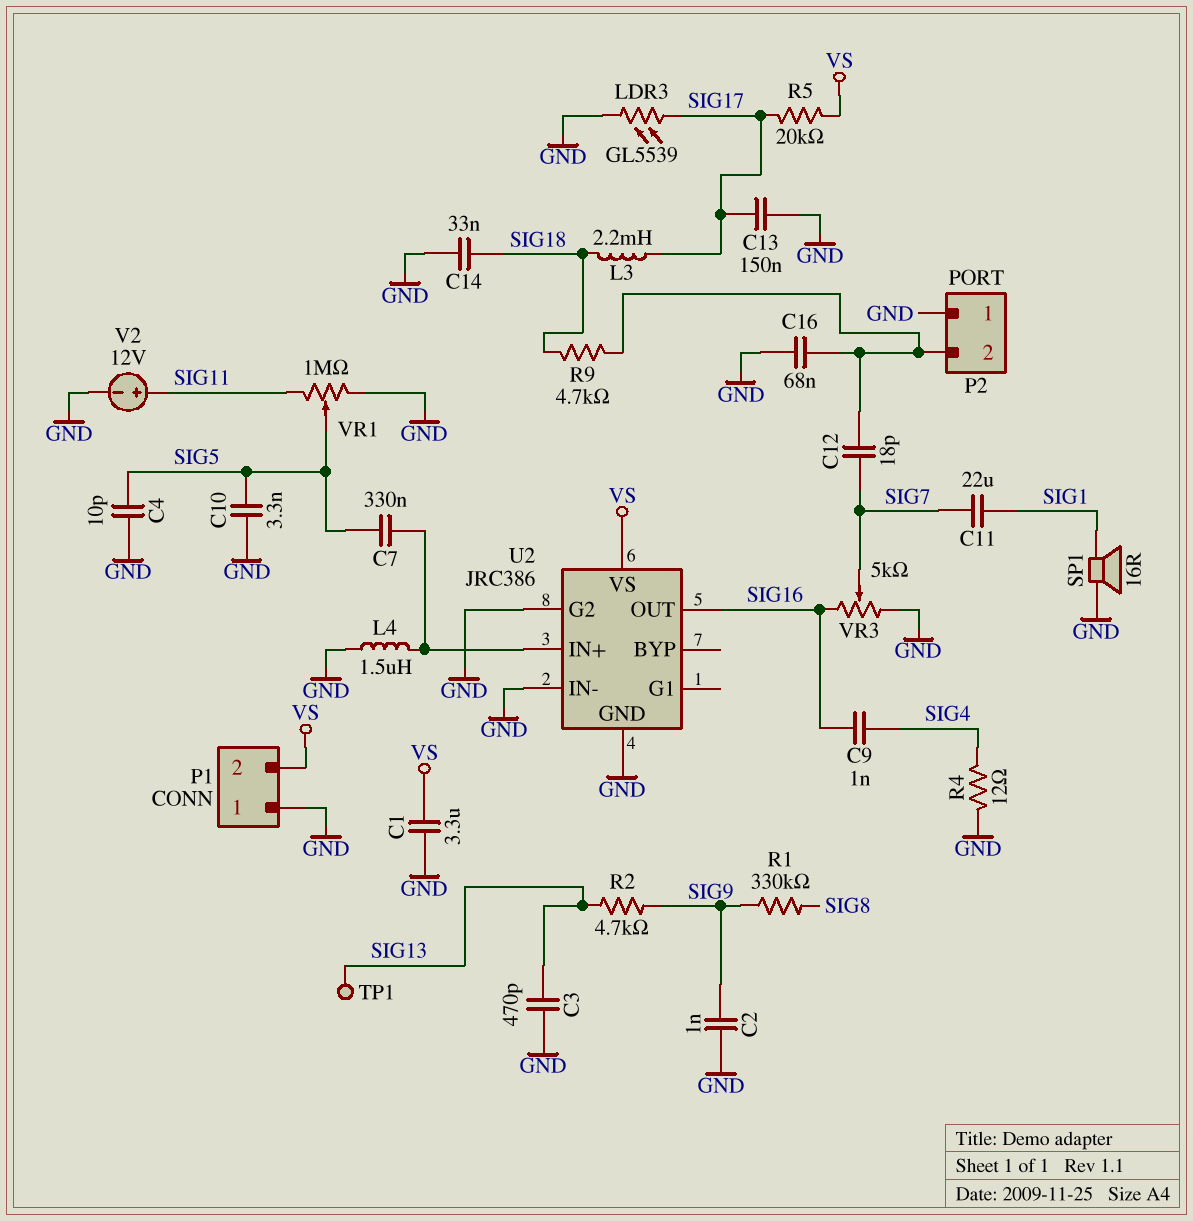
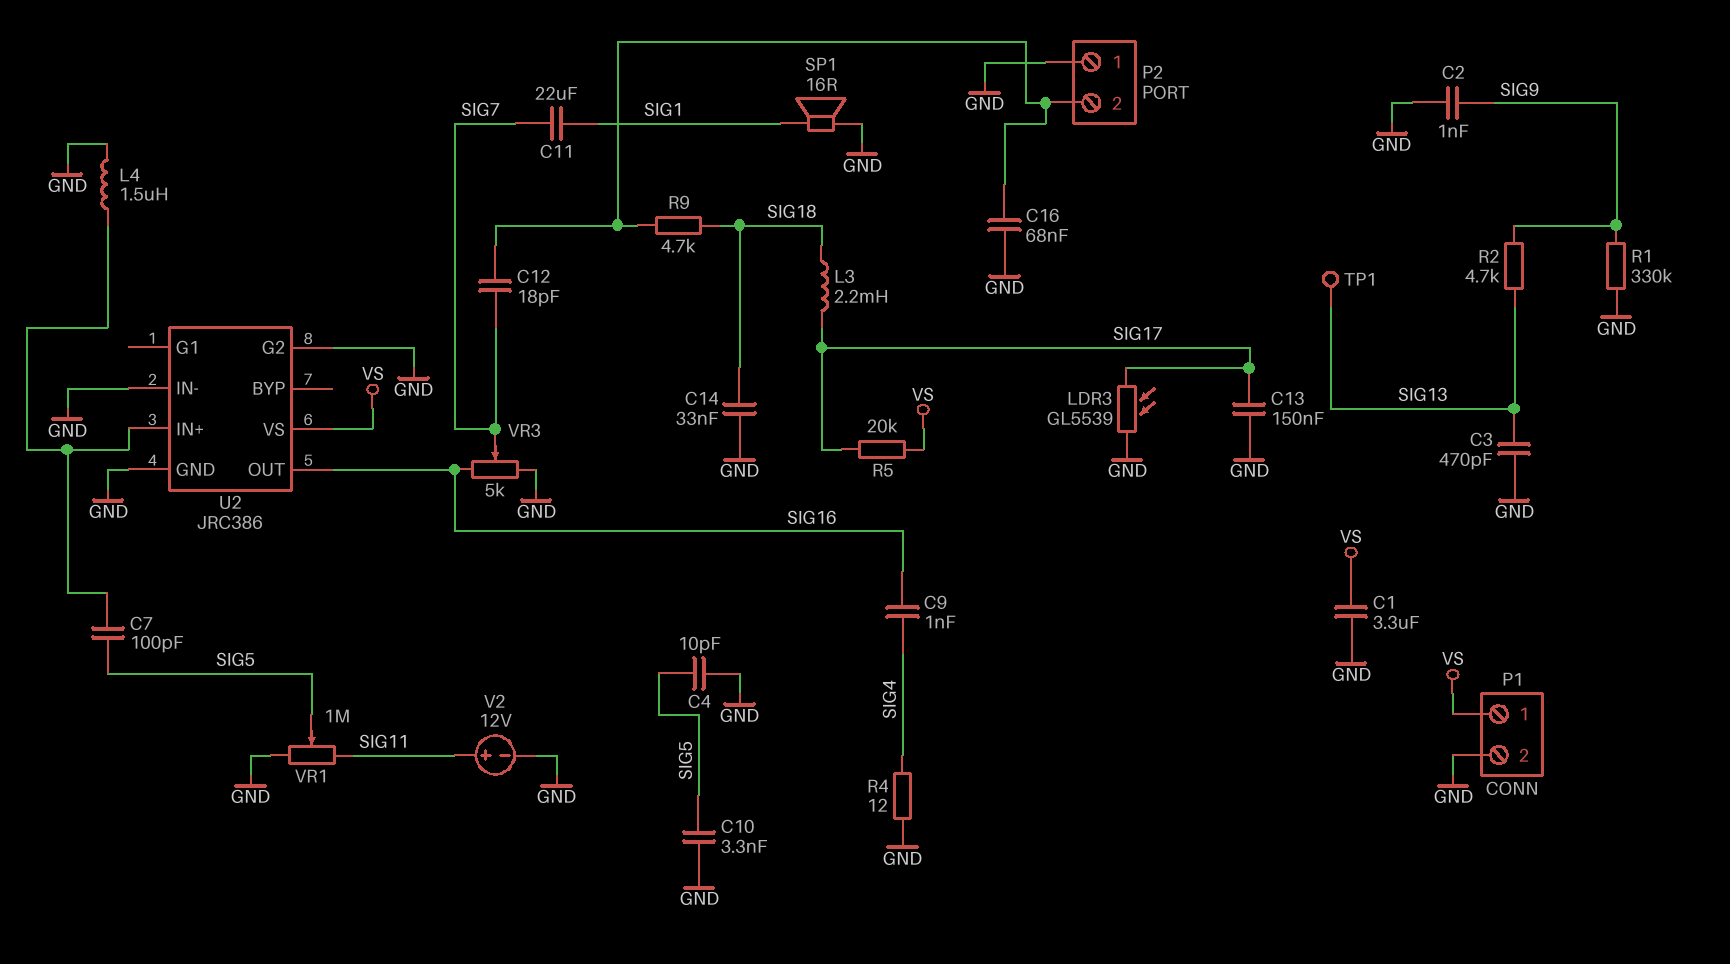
C7: 330nF (SIG5, U2/IN+) -> 100pF (SIG5, U2/IN+)
P1 pin 1: GND -> VS
P1 pin 2: VS -> GND
R1: 330k (SIG8, SIG9) -> 330k (GND, SIG9)

